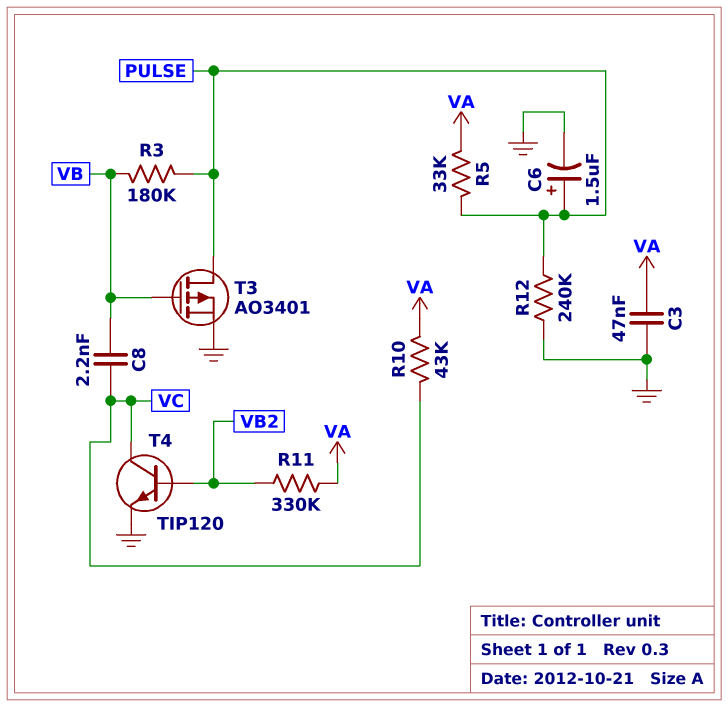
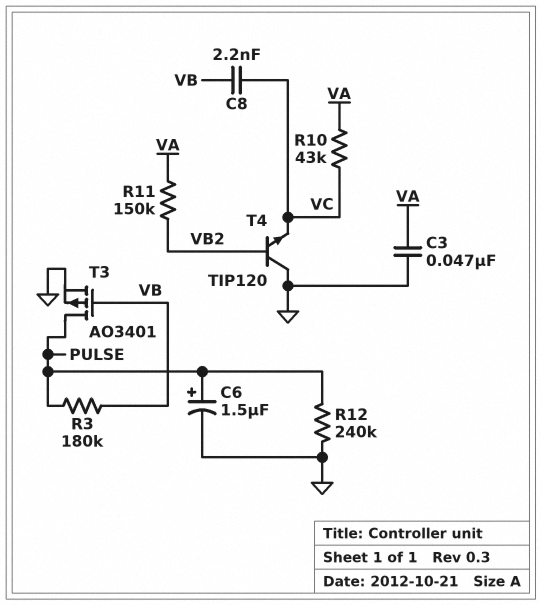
R5: 33k (PULSE, VA) -> none
R11: 330k (VA, VB2) -> 150k (VA, VB2)
T4: NPN TIP120 (B VB2, C VC, E GND) -> NPN TIP120 (B VB2, C GND, E VC)

